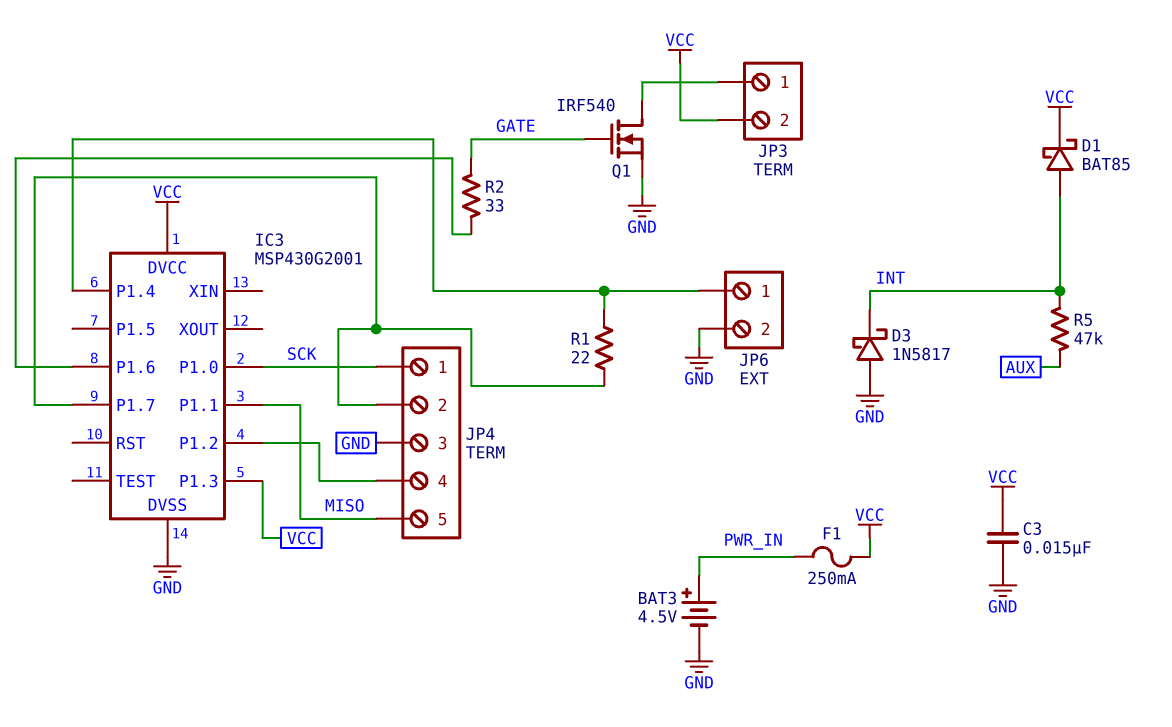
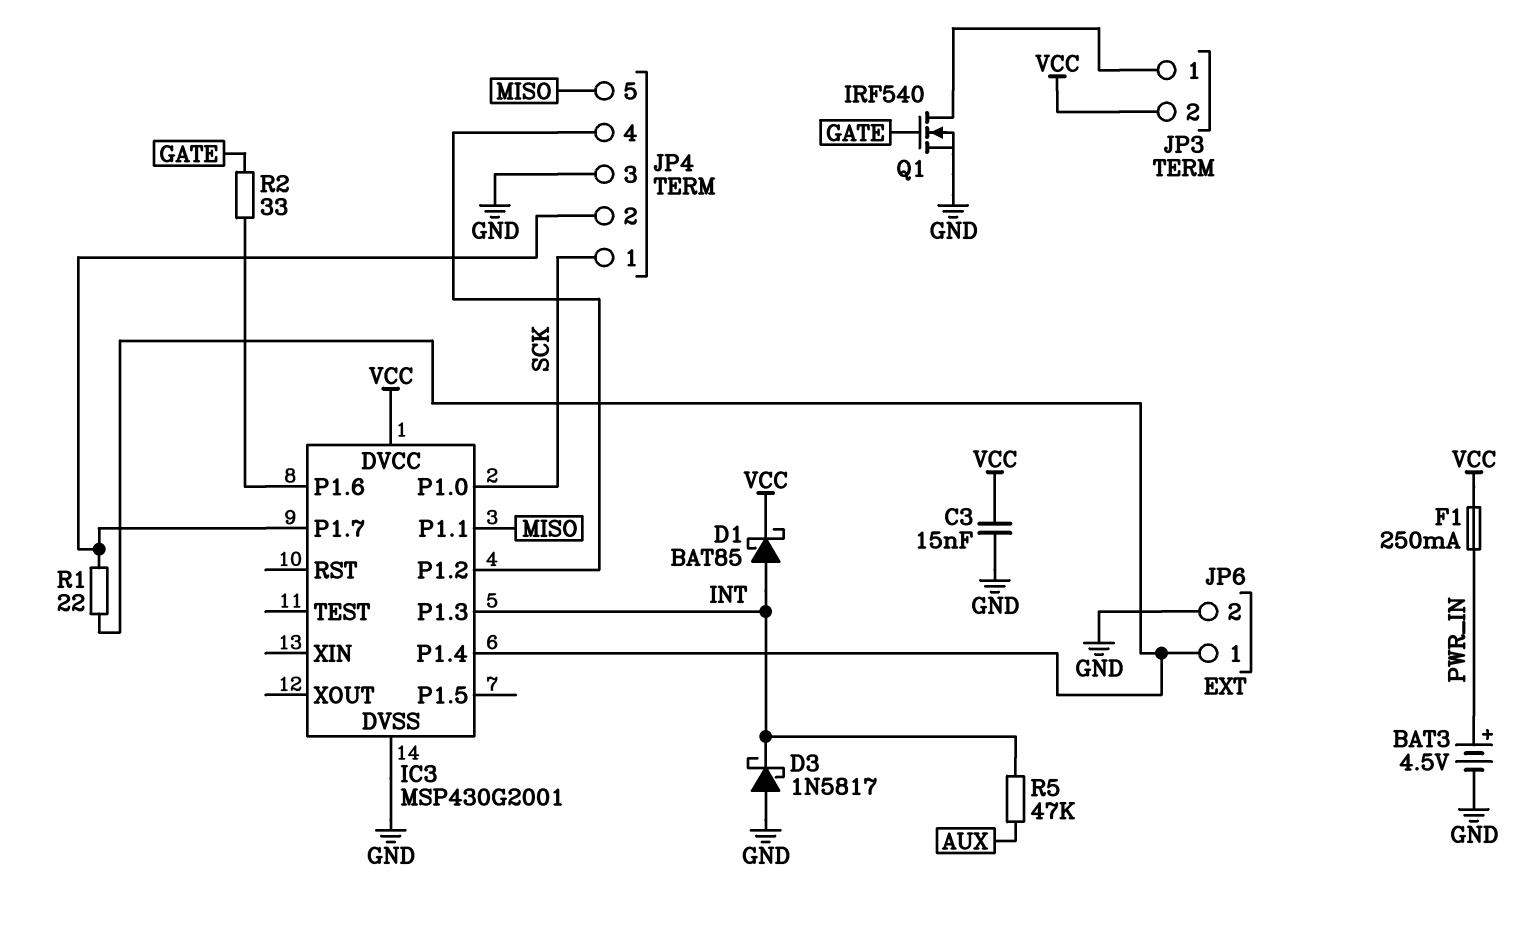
IC3 pin P1.3: VCC -> INT

